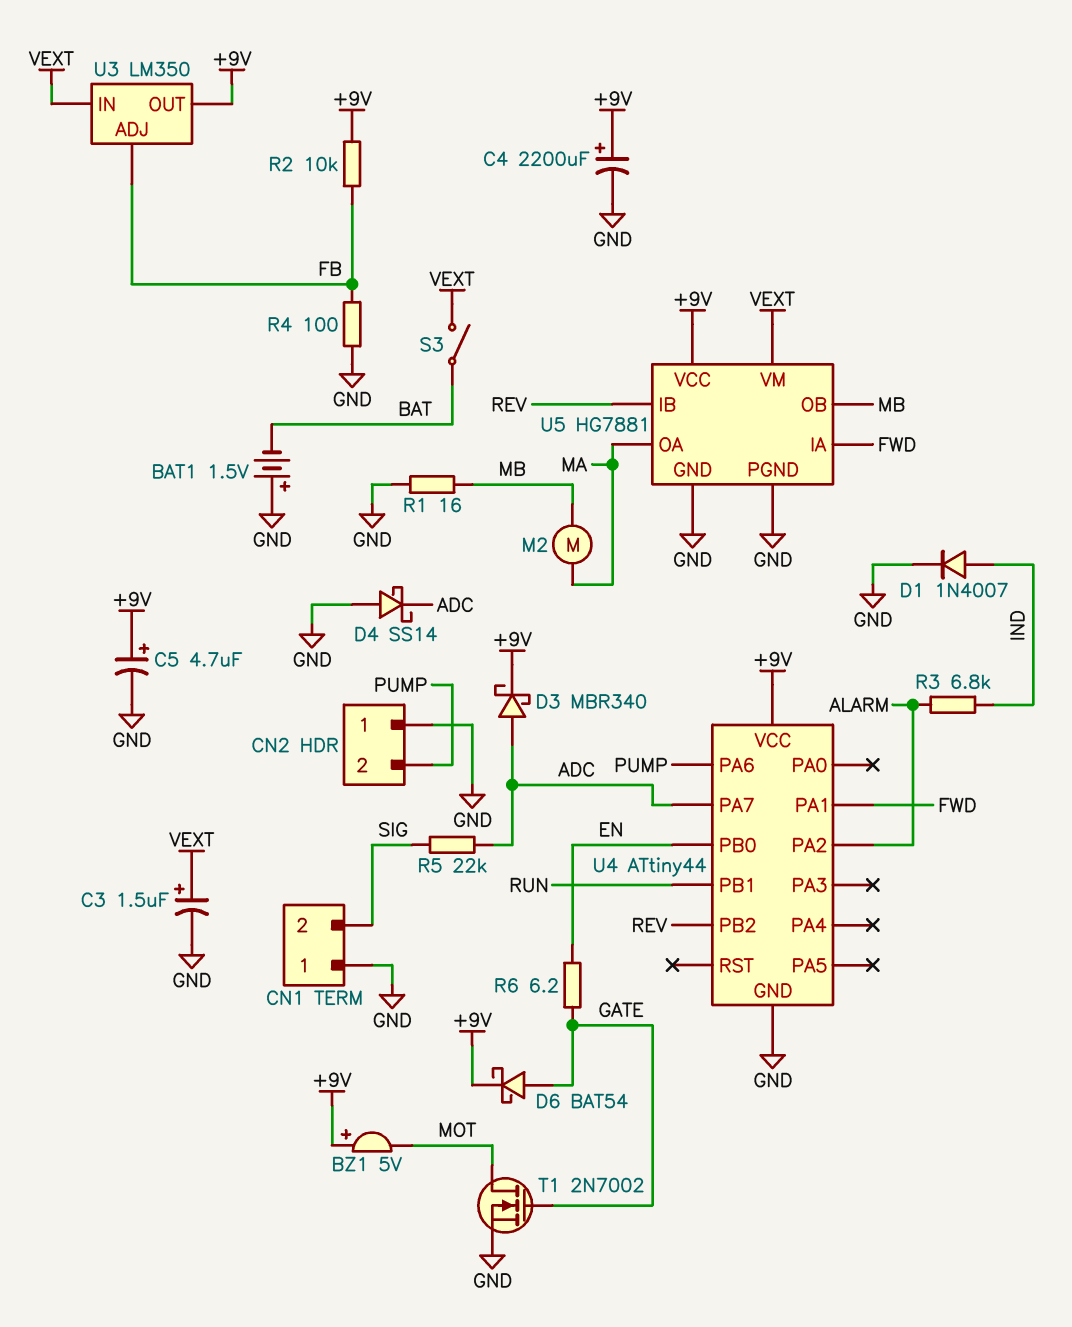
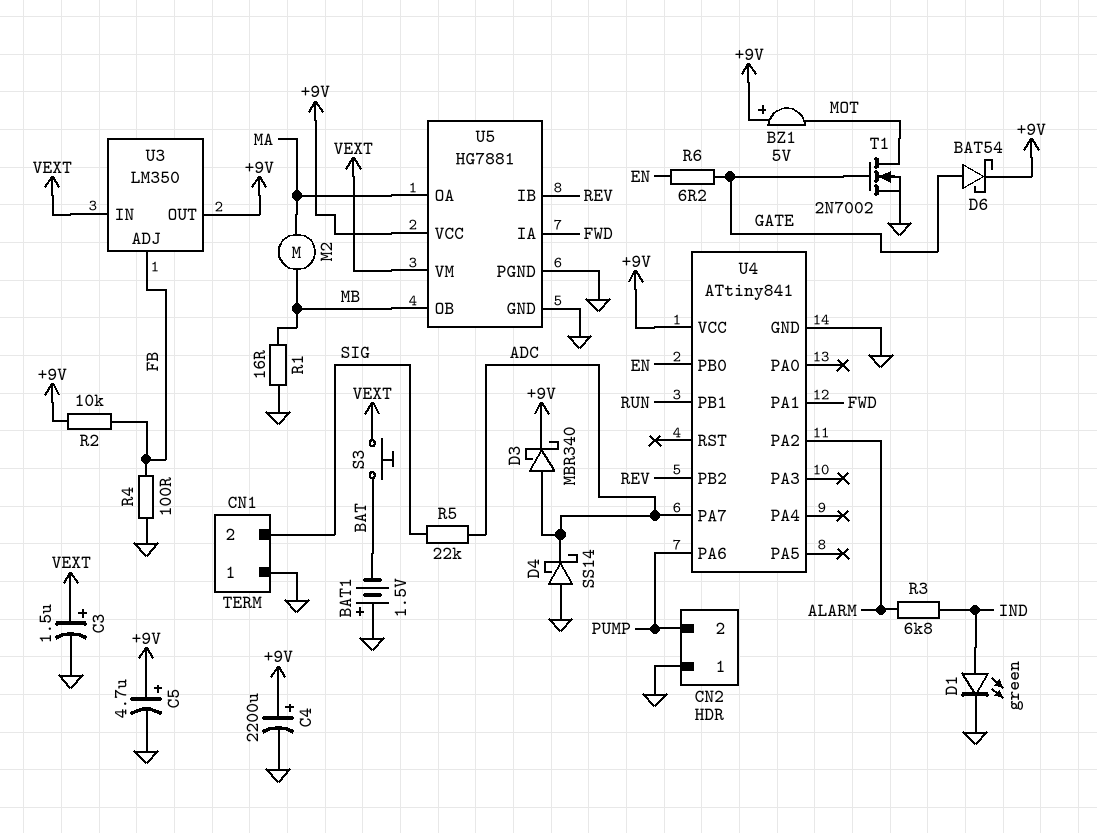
D1: diode 1N4007 (A IND, K GND) -> LED green (A IND, K GND)
S3: switch (BAT, VEXT) -> button (BAT, VEXT)
U4: ATtiny44 -> ATtiny841

